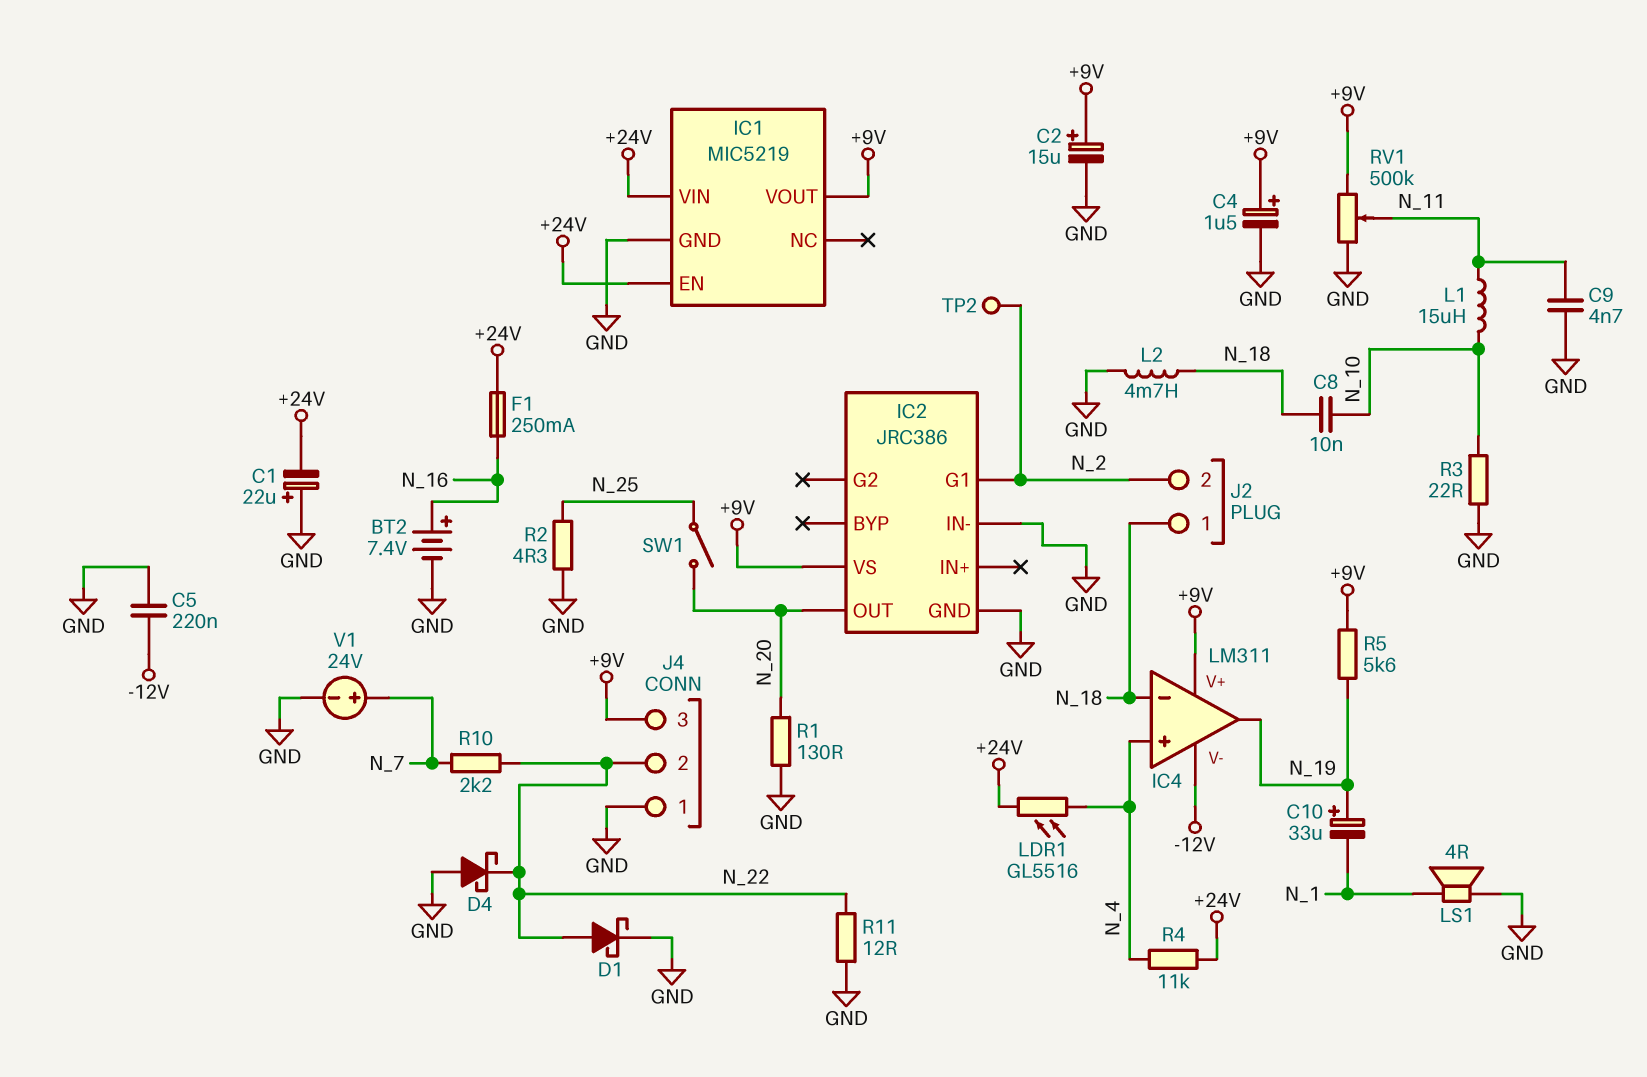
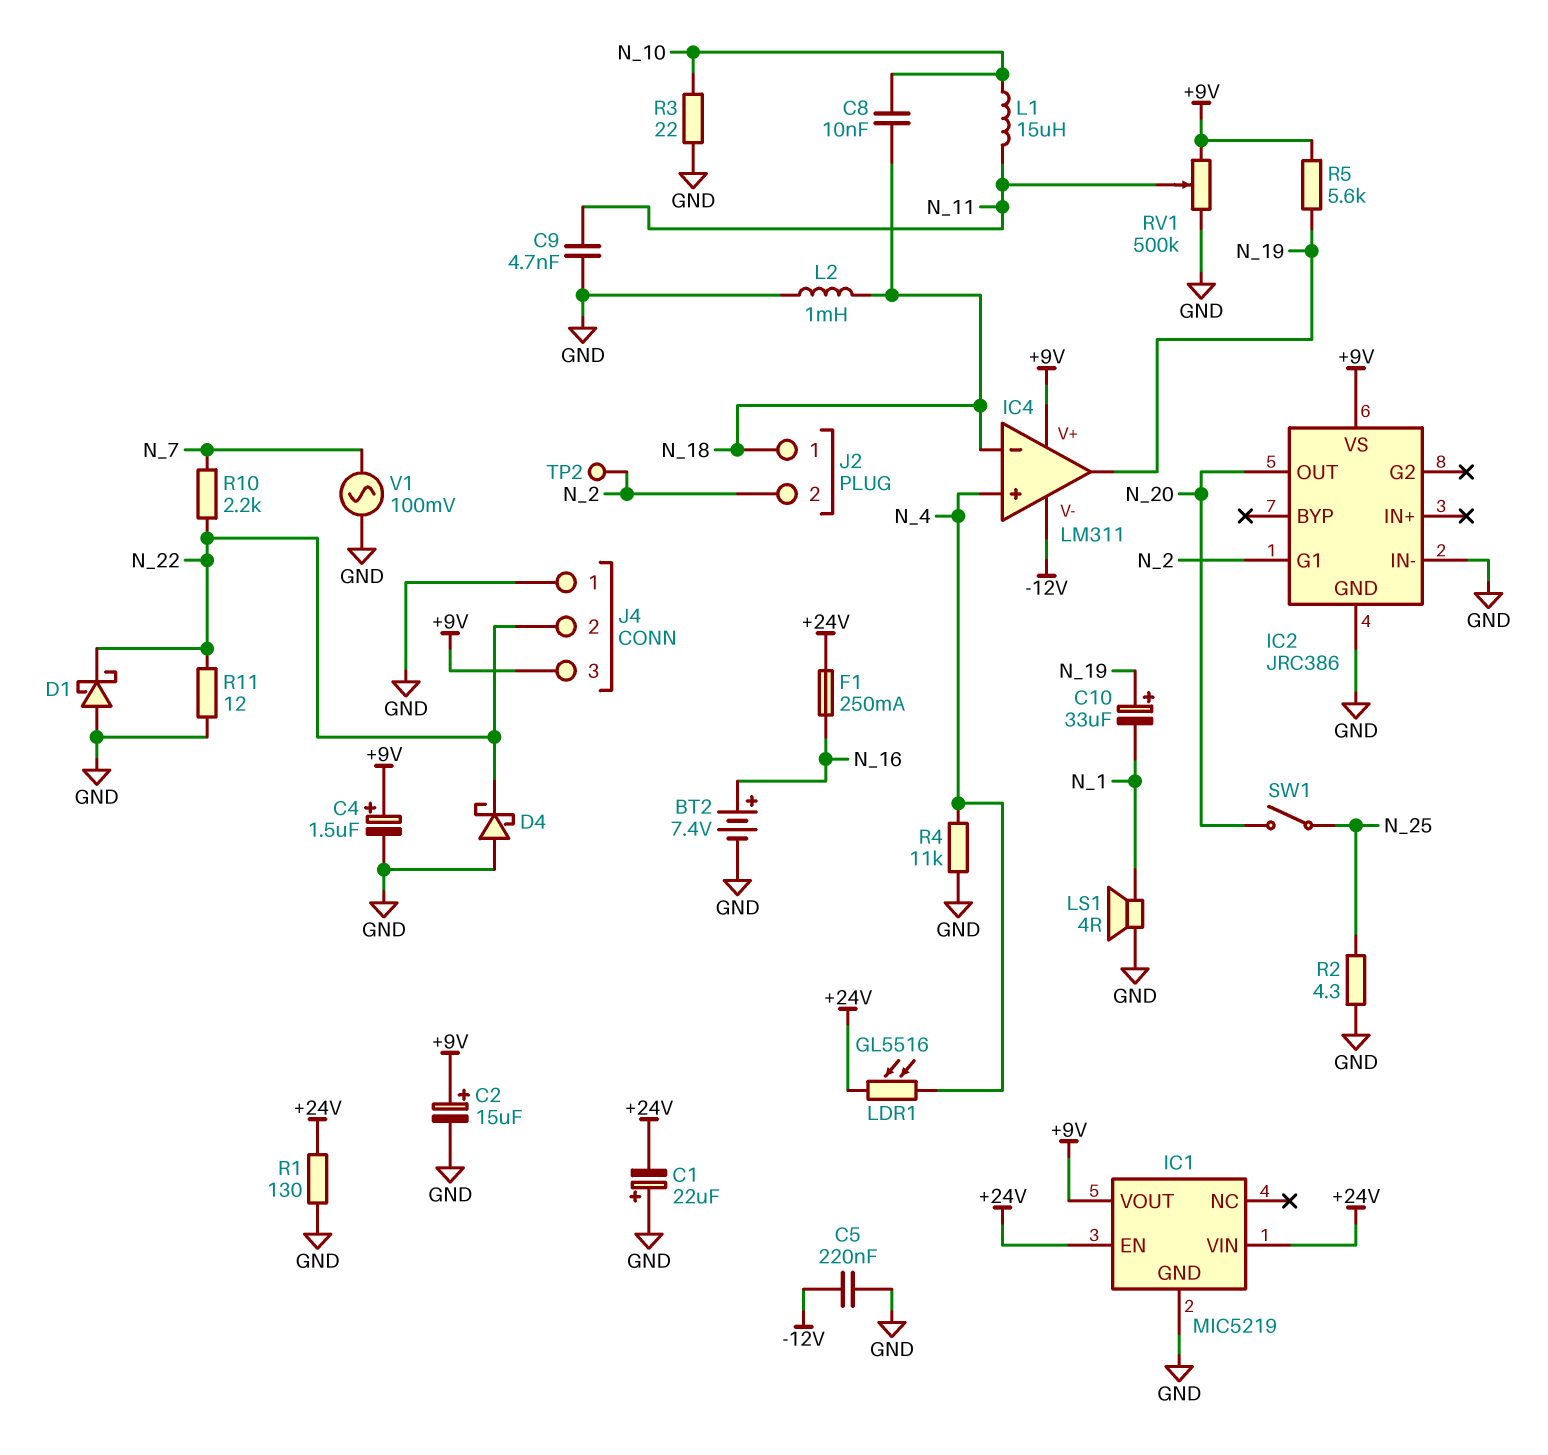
D1: schottky (A N_22, K GND) -> schottky (A GND, K N_22)
L2: 4.7mH (GND, N_18) -> 1mH (GND, N_18)
R1: 130 (GND, N_20) -> 130 (+24V, GND)
R4: 11k (+24V, N_4) -> 11k (GND, N_4)
V1: 24V (plus N_7, minus GND) -> AC 100mV (GND, N_7)

